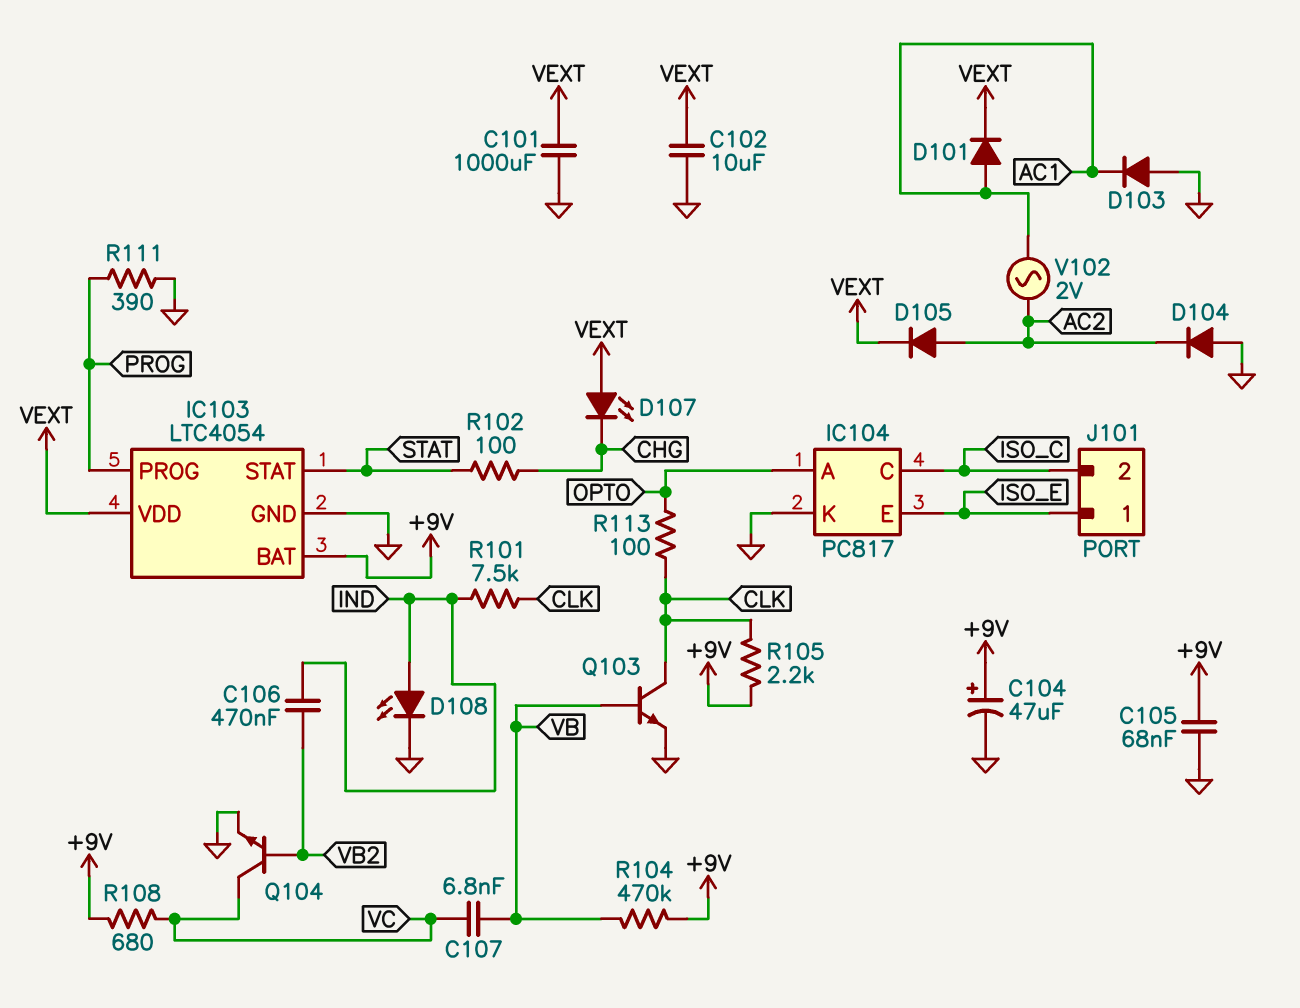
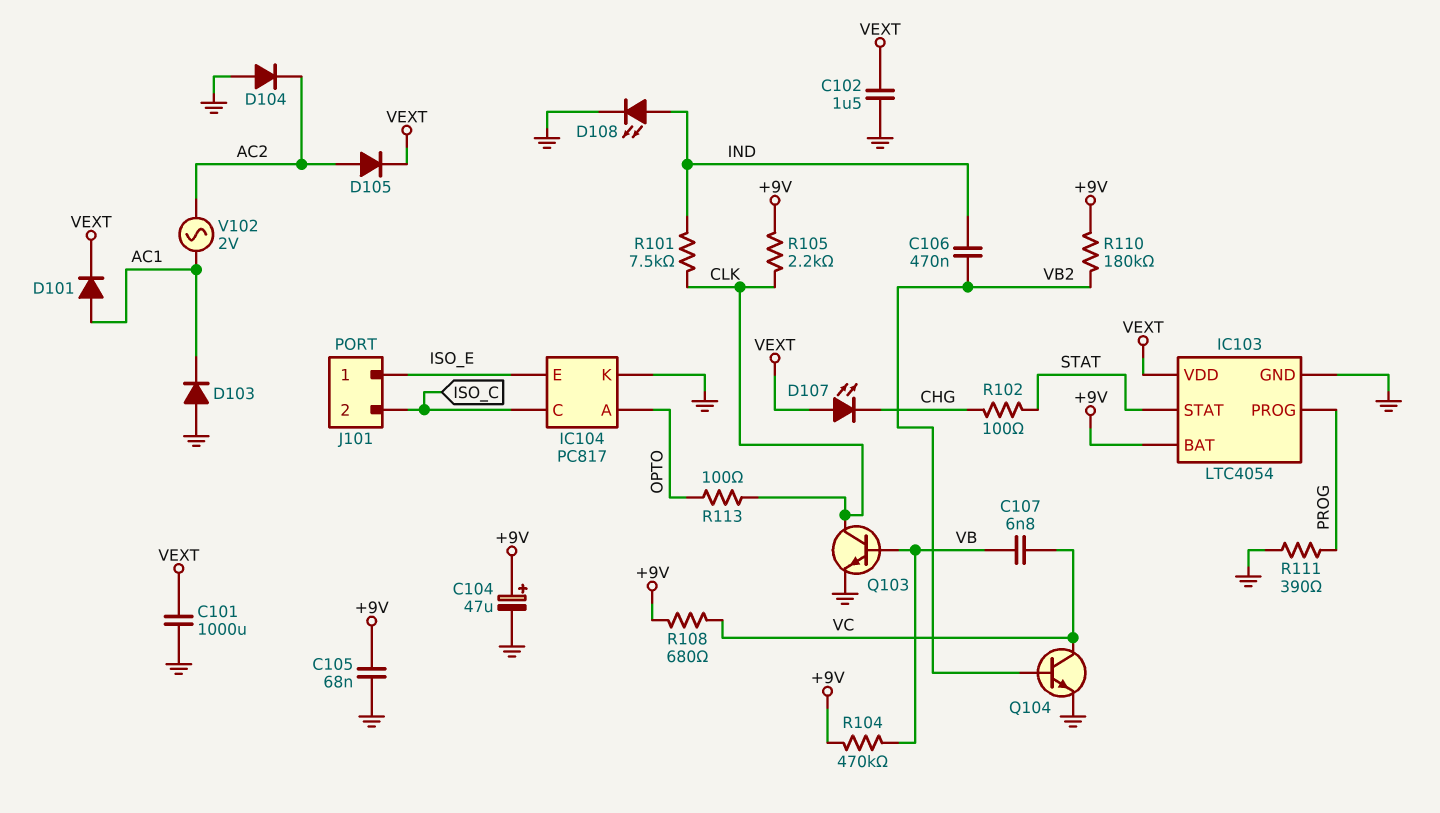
C102: 10uF (GND, VEXT) -> 1.5uF (GND, VEXT)
R110: none -> 180k (+9V, VB2)

